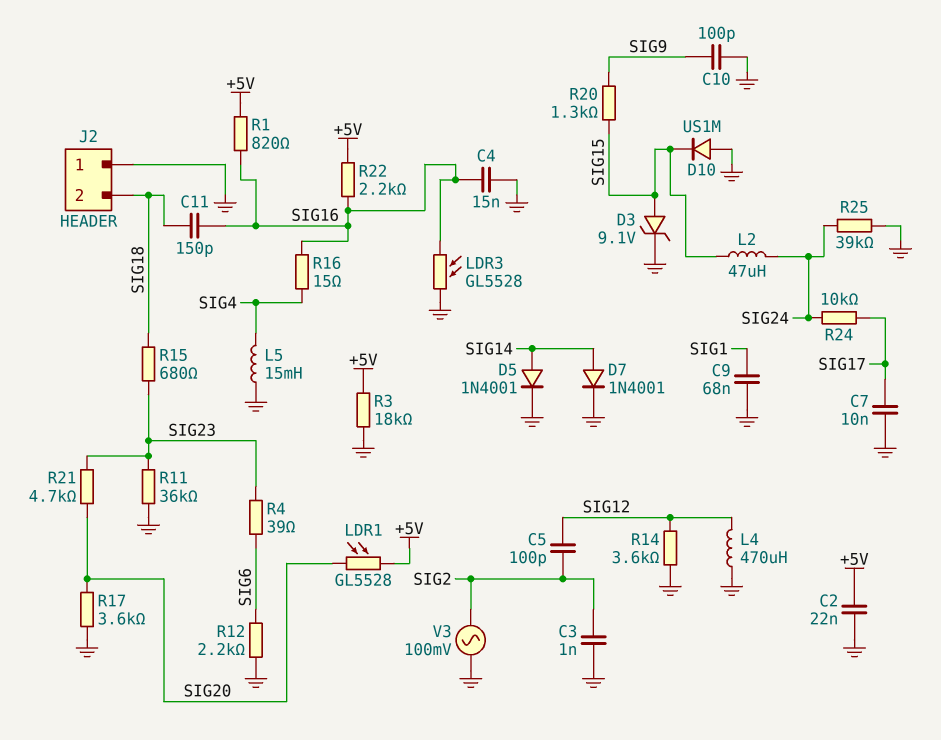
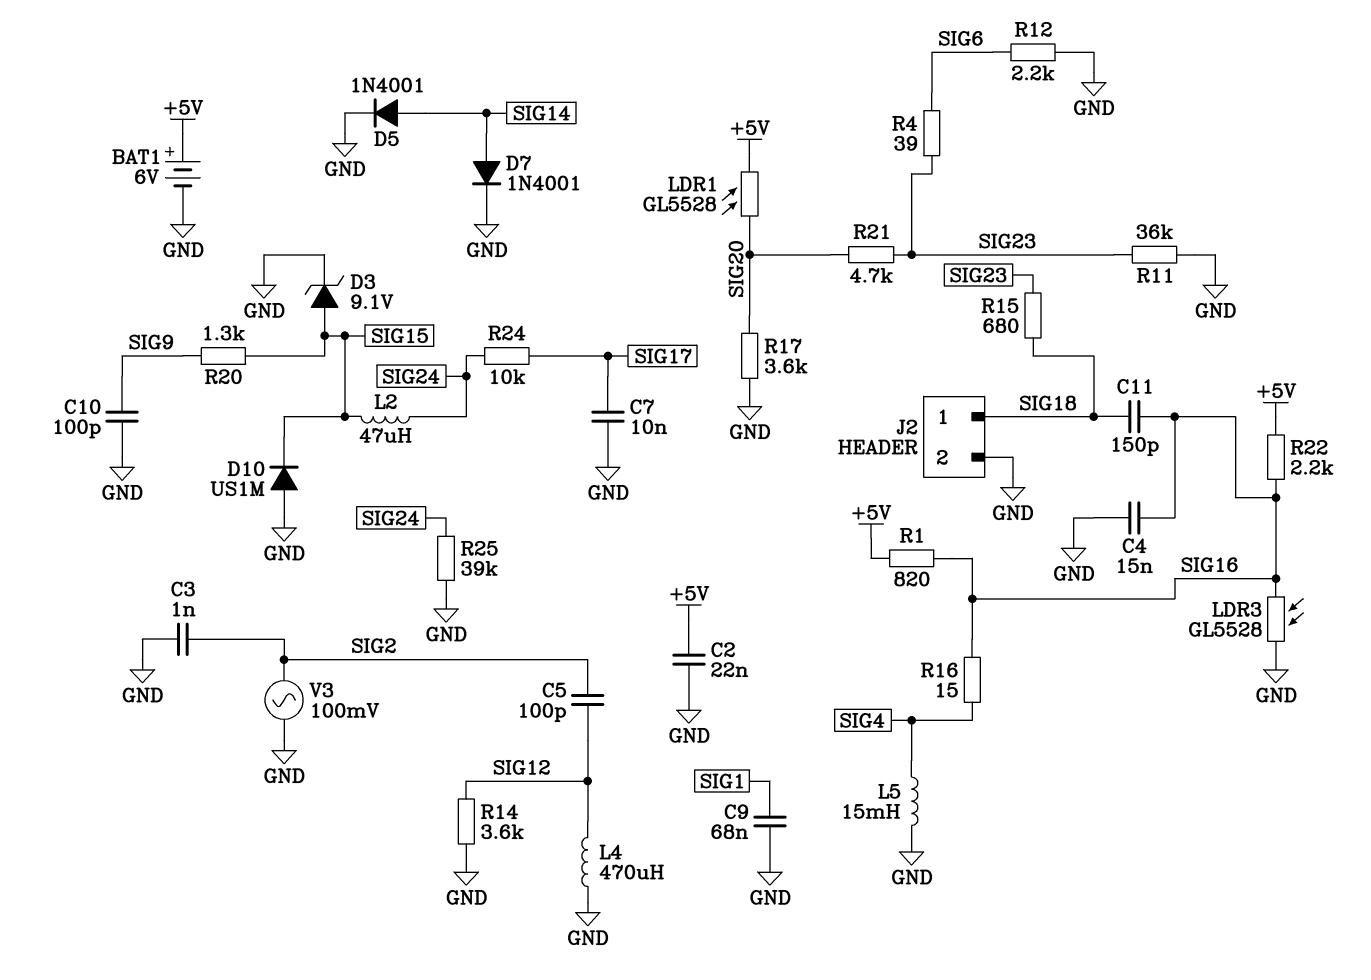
BAT1: none -> 6V (plus +5V, minus GND)
J2 pin 1: GND -> SIG18
J2 pin 2: SIG18 -> GND
R3: 18k (+5V, GND) -> none

